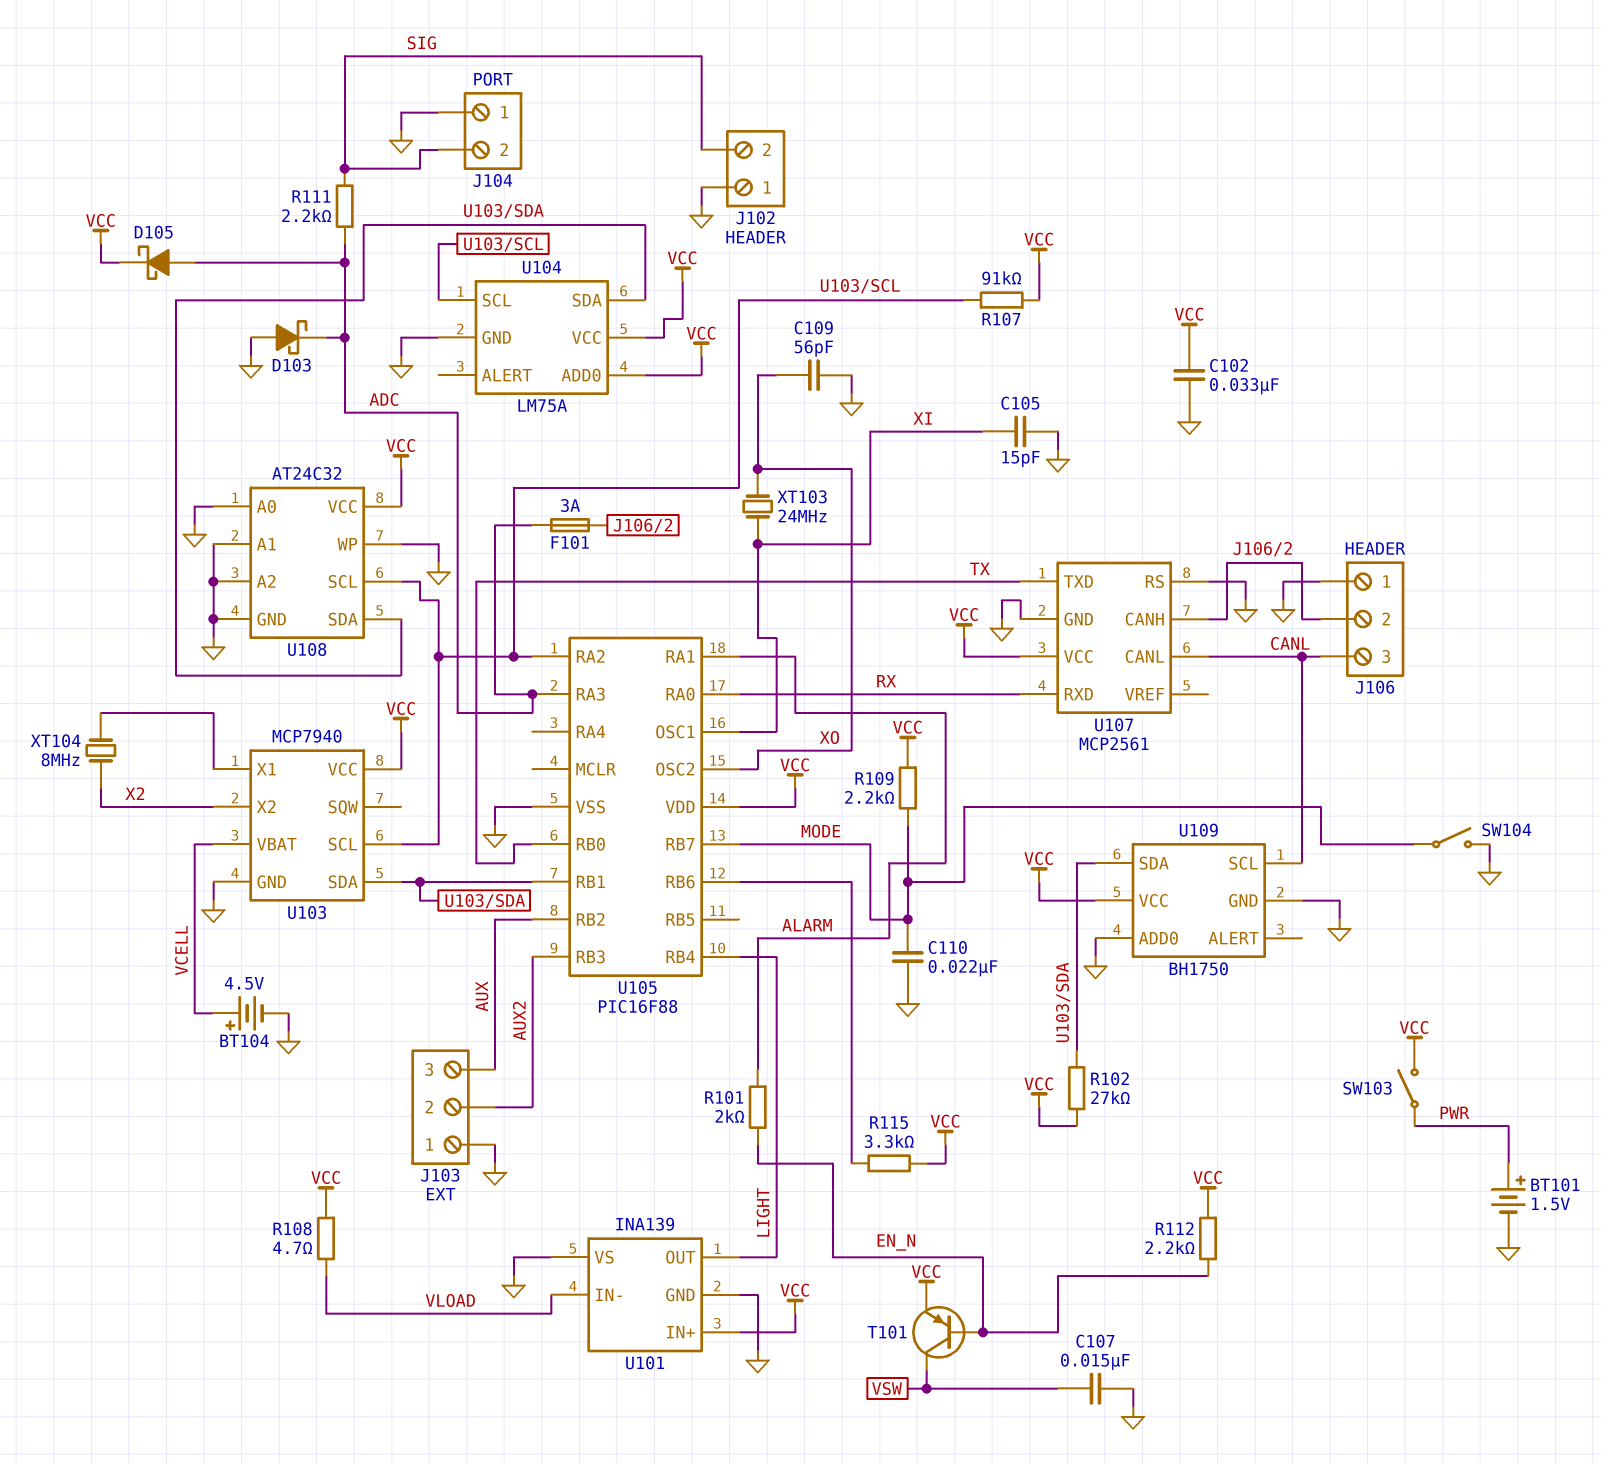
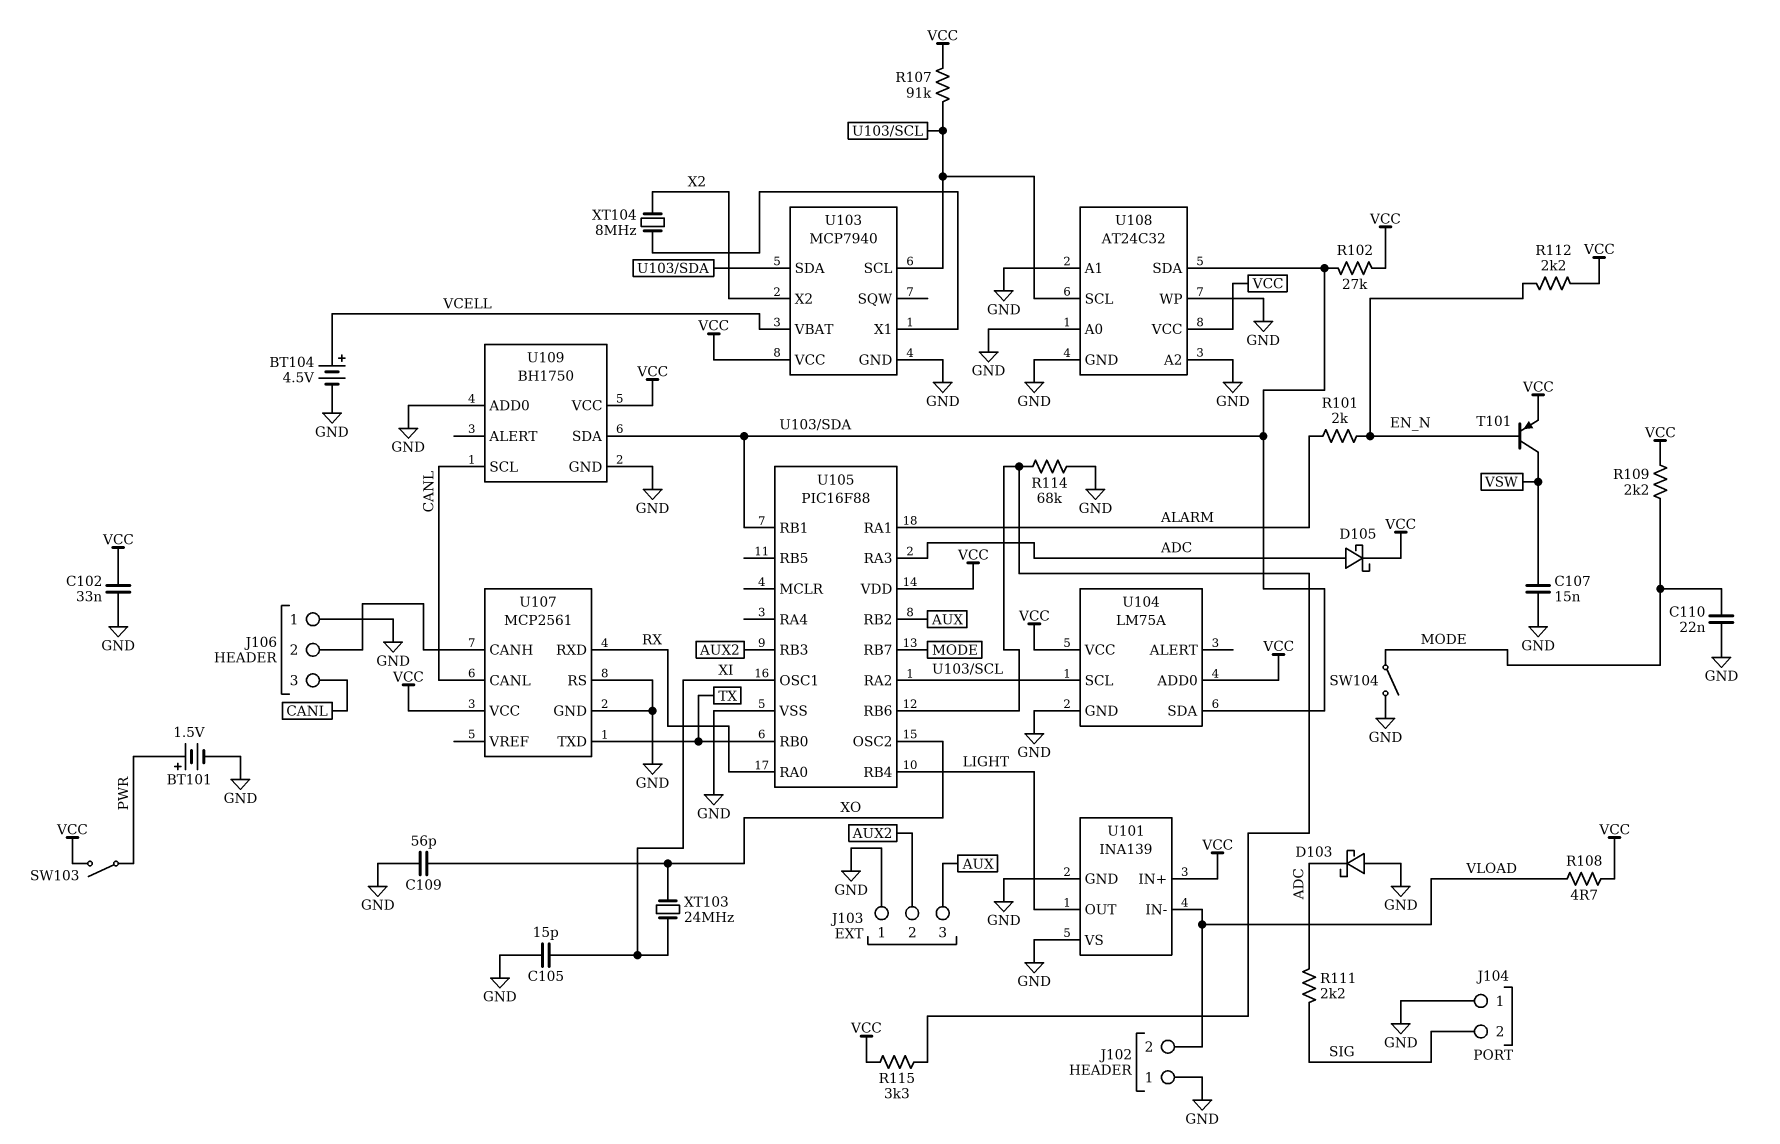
F101: 3A (ADC, J106/2) -> none
J102 pin 2: SIG -> VLOAD
R114: none -> 68k (GND, U105/RB6)

